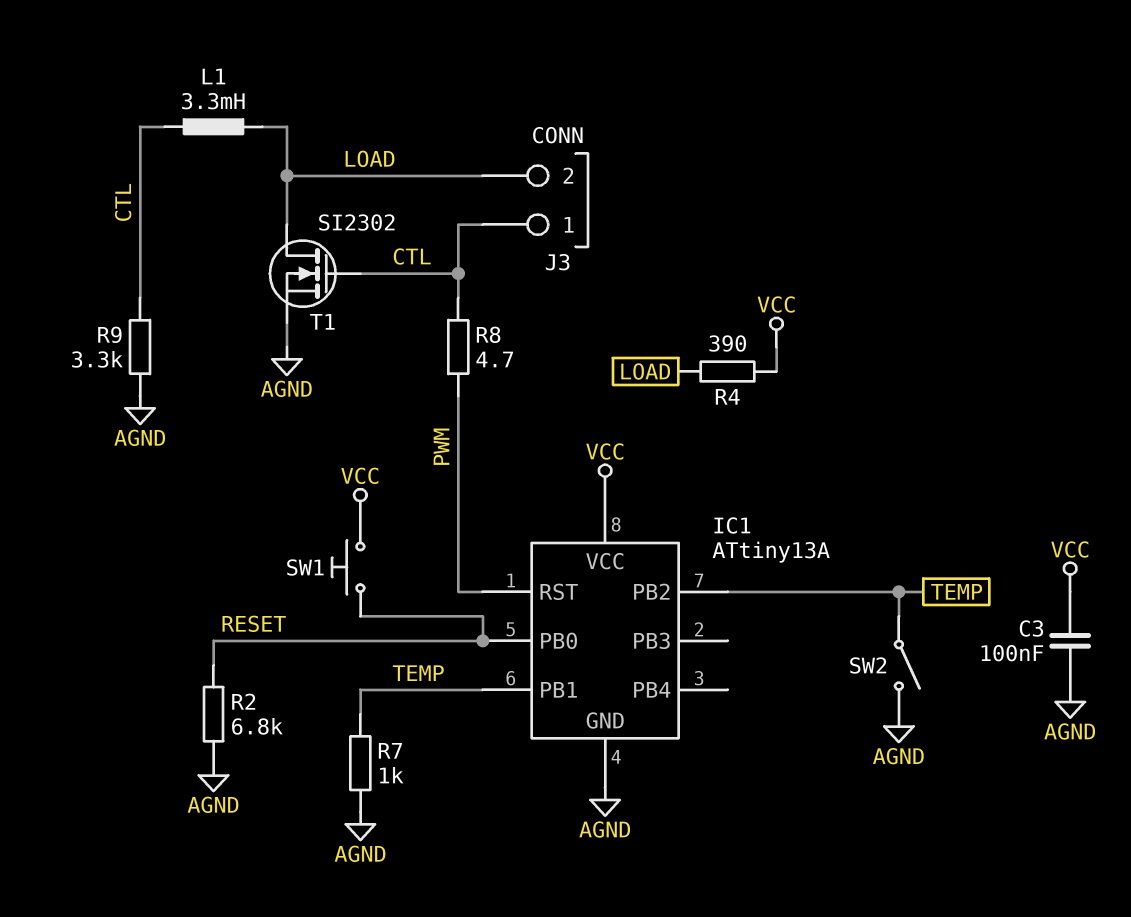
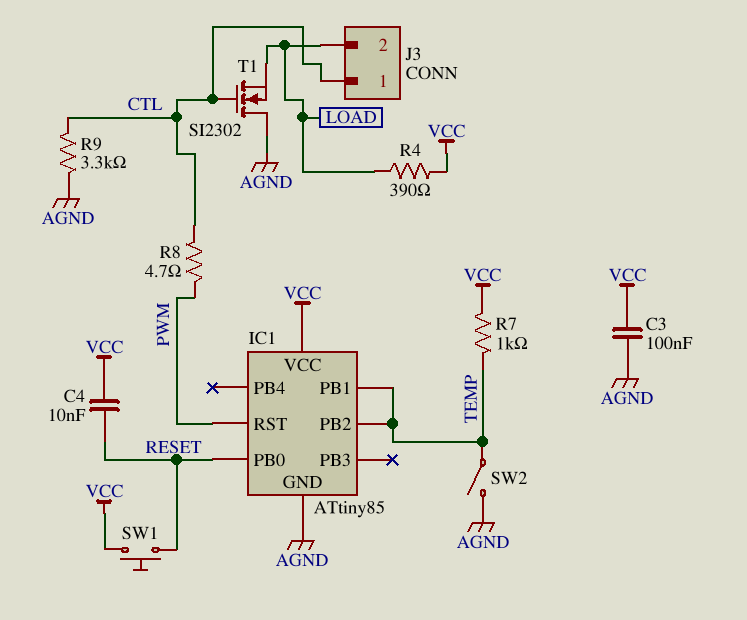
C4: none -> 10nF (RESET, VCC)
IC1: ATtiny13A -> ATtiny85
L1: 3.3mH (CTL, LOAD) -> none
R2: 6.8k (AGND, RESET) -> none
R7: 1k (AGND, TEMP) -> 1k (TEMP, VCC)
T1: NMOS SI2302 (G CTL, D LOAD, S AGND) -> NMOS SI2302 (G CTL, D AGND, S LOAD)

